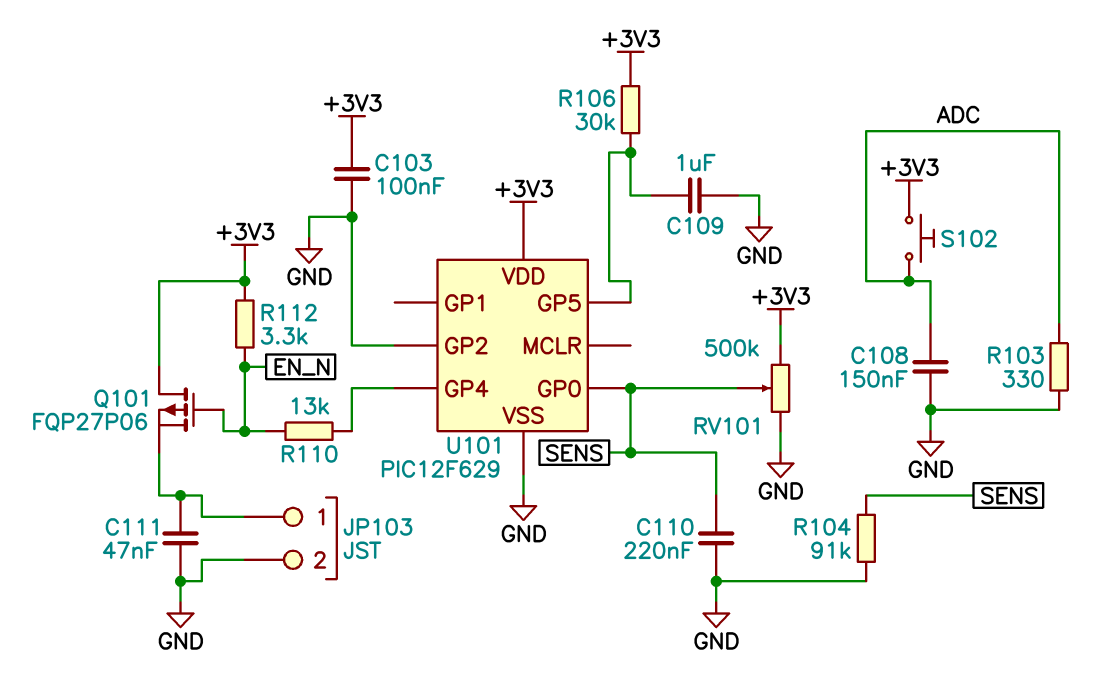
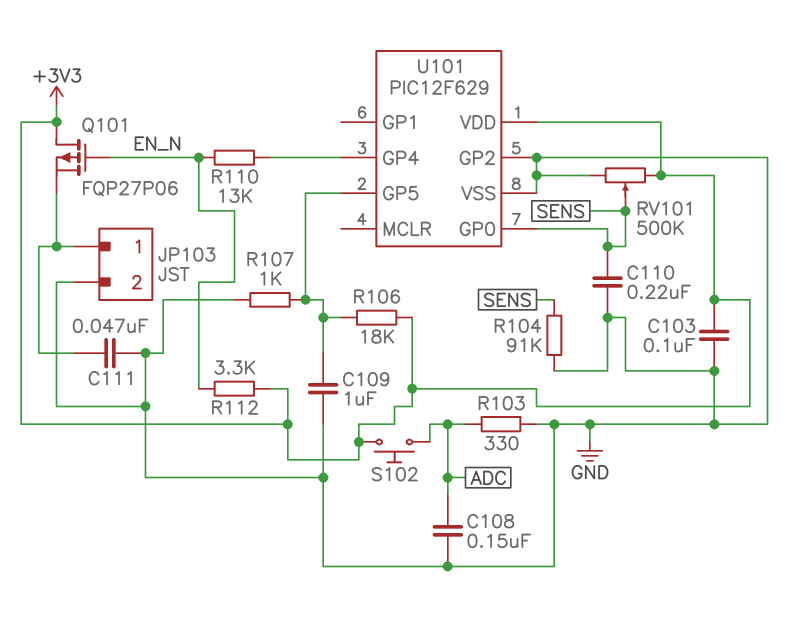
R106: 30k (+3V3, U101/GP5) -> 18k (+3V3, U101/GP5)
R107: none -> 1k (GND, U101/GP5)

